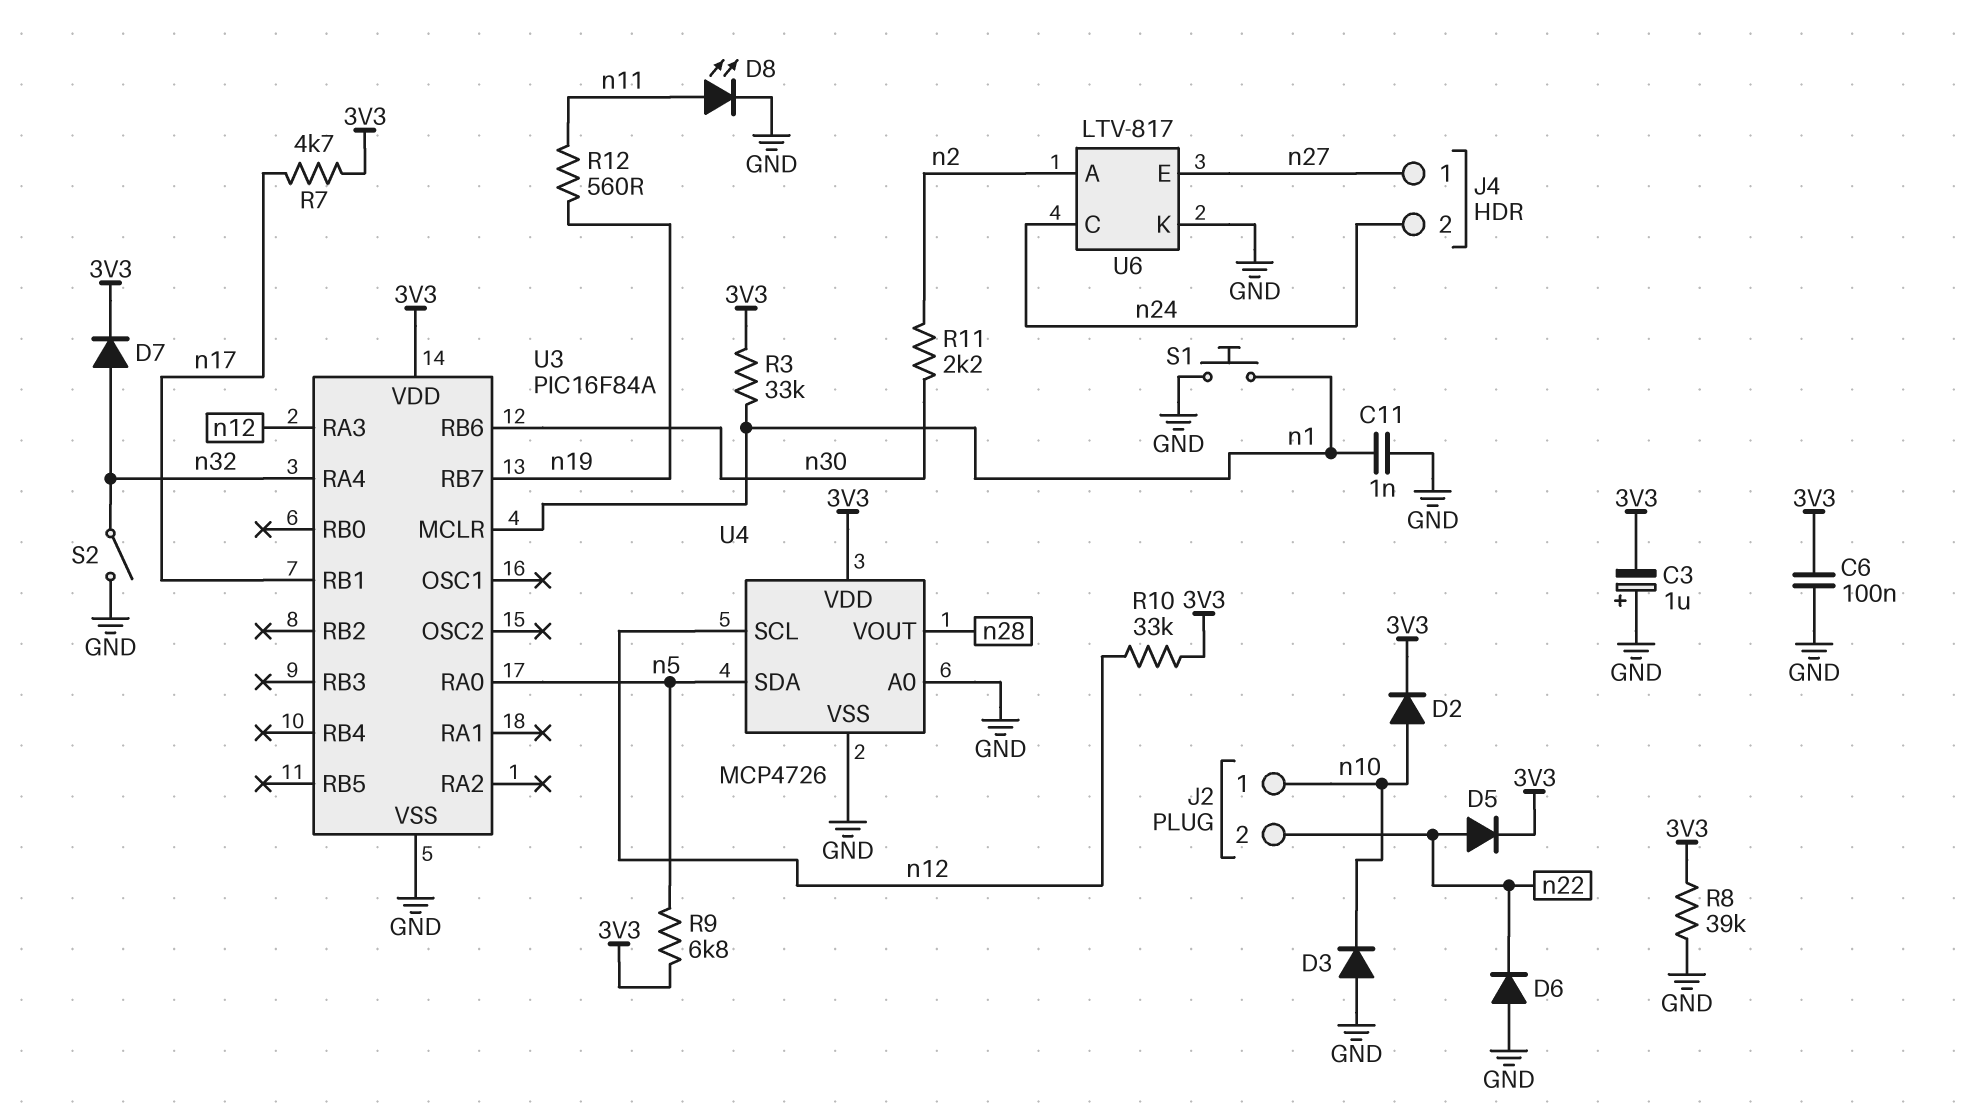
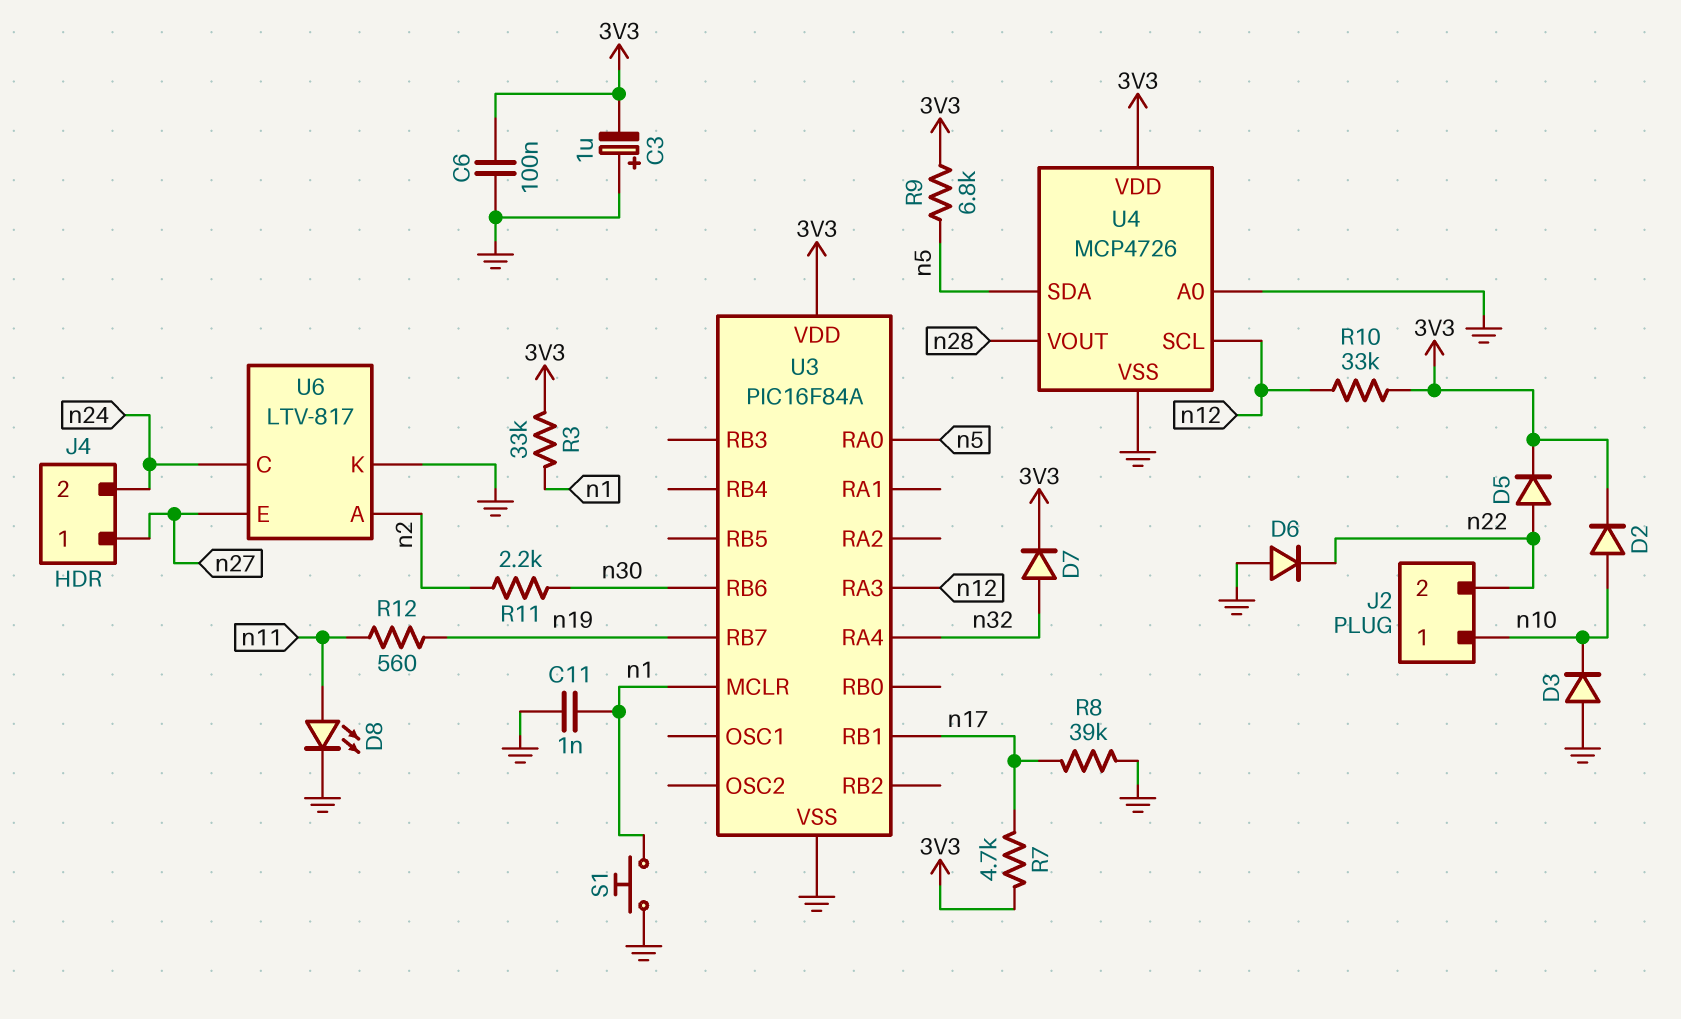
R8: 39k (3V3, GND) -> 39k (GND, n17)
S2: switch (GND, n32) -> none

